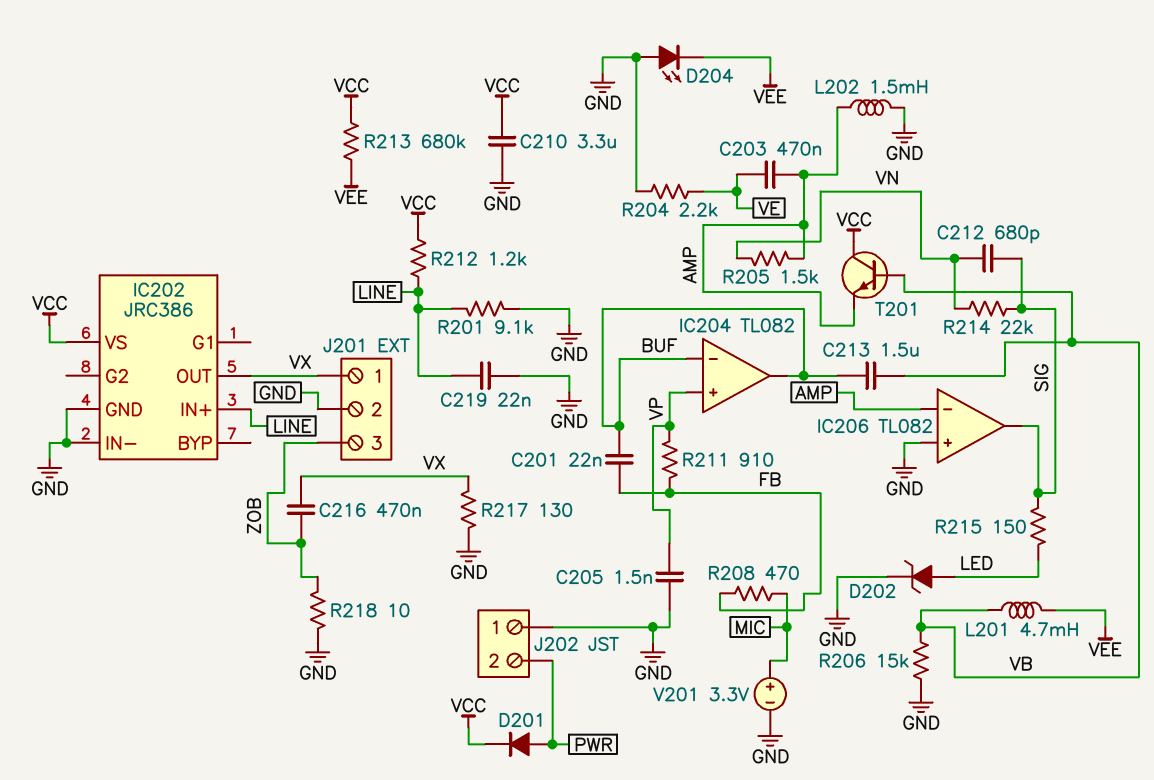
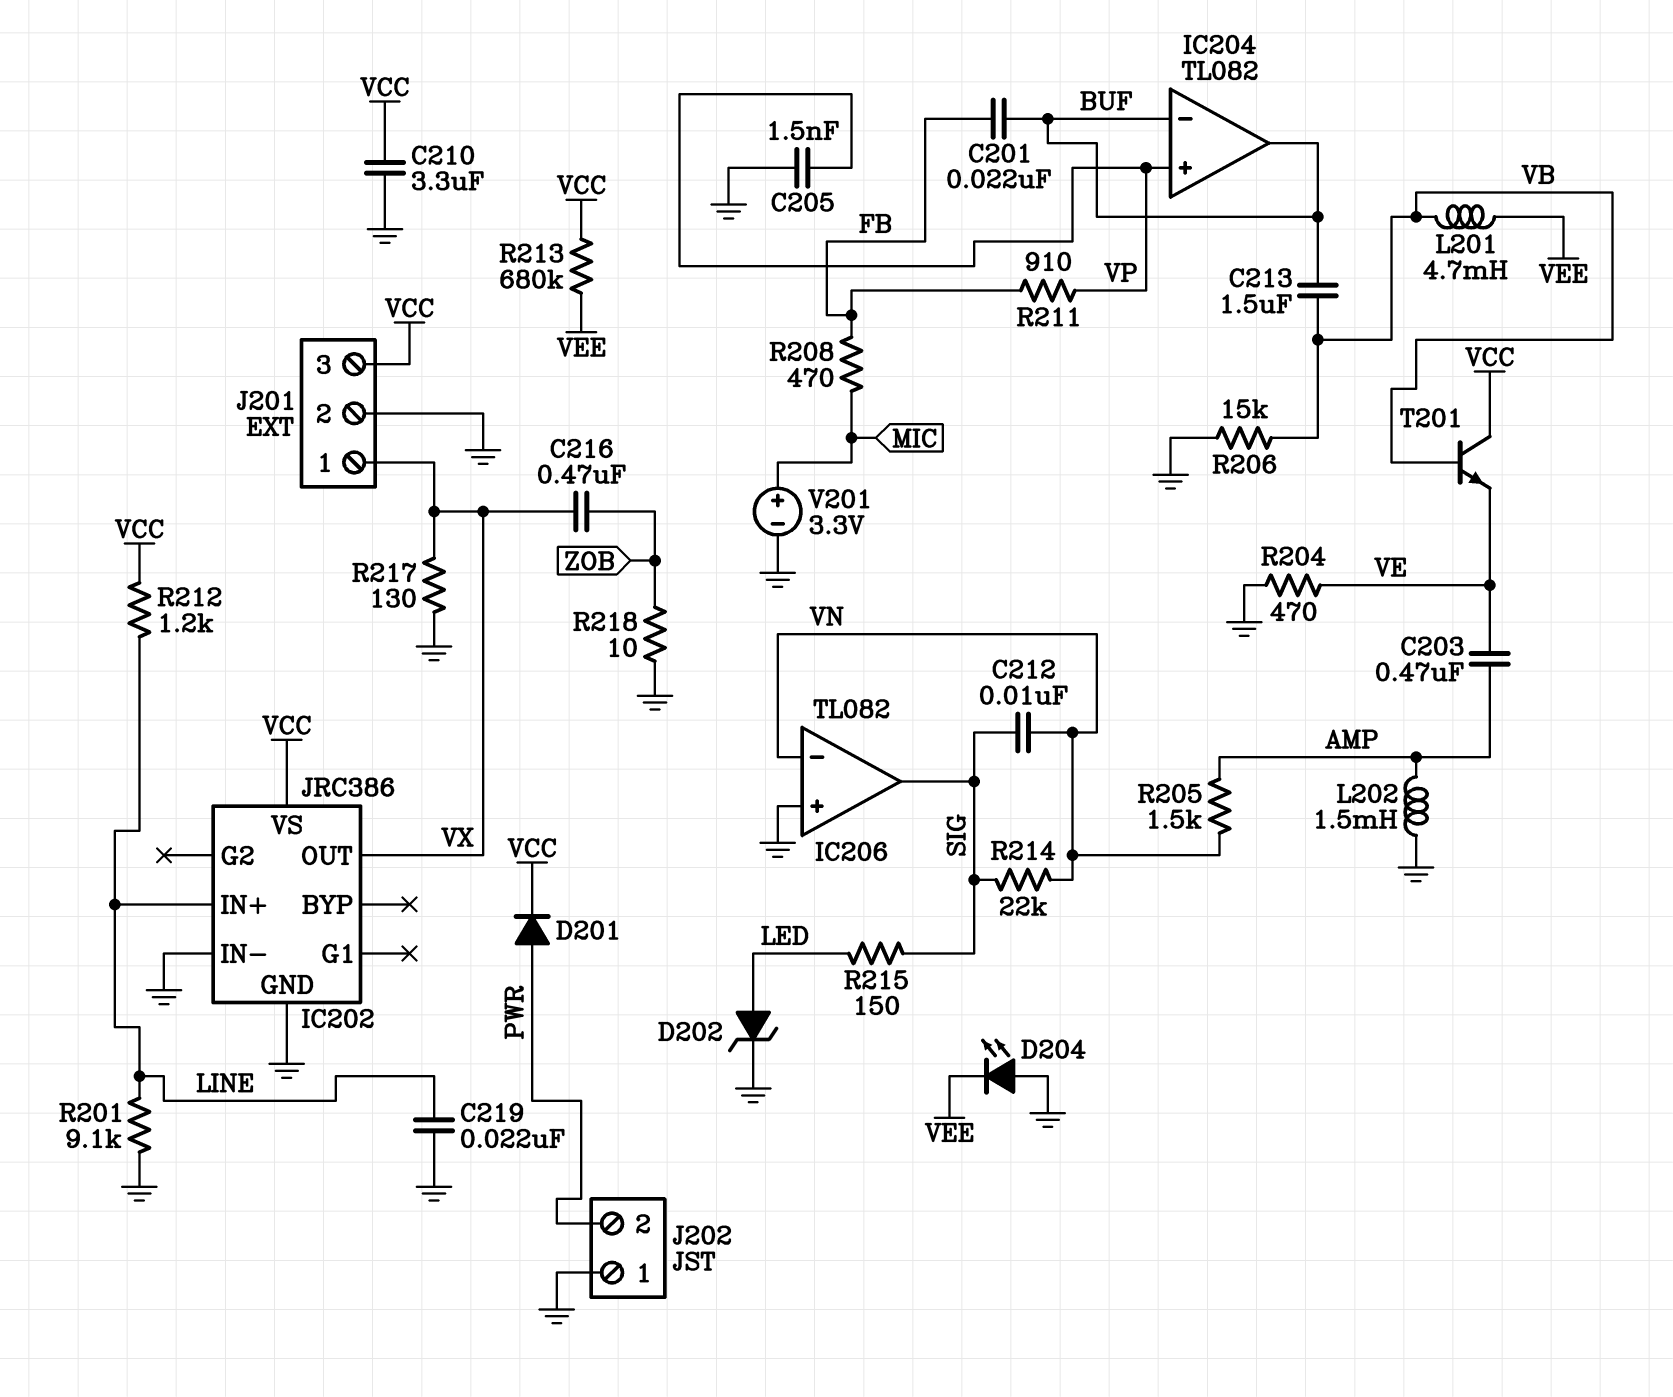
C212: 680pF (SIG, VN) -> 10nF (SIG, VN)
IC206 pin in-: AMP -> VN
J201 pin 3: ZOB -> VCC
R204: 2.2k (GND, VE) -> 470 (GND, VE)
T201: NPN (B VB, C VCC, E AMP) -> NPN (B VB, C VCC, E VE)

